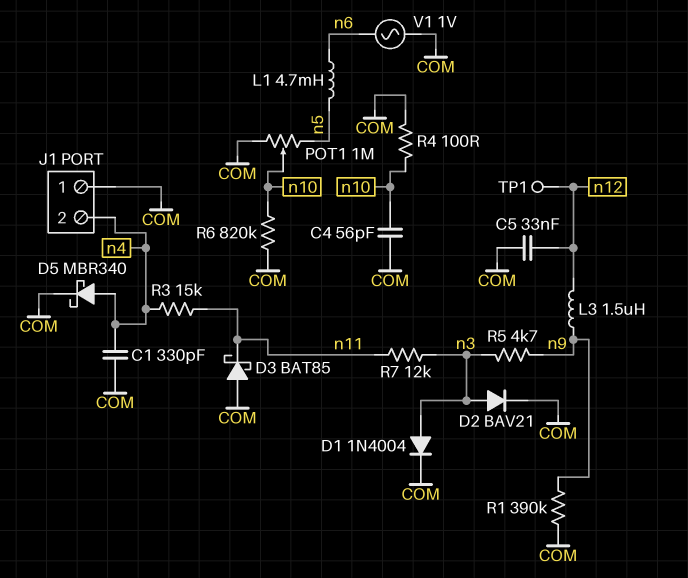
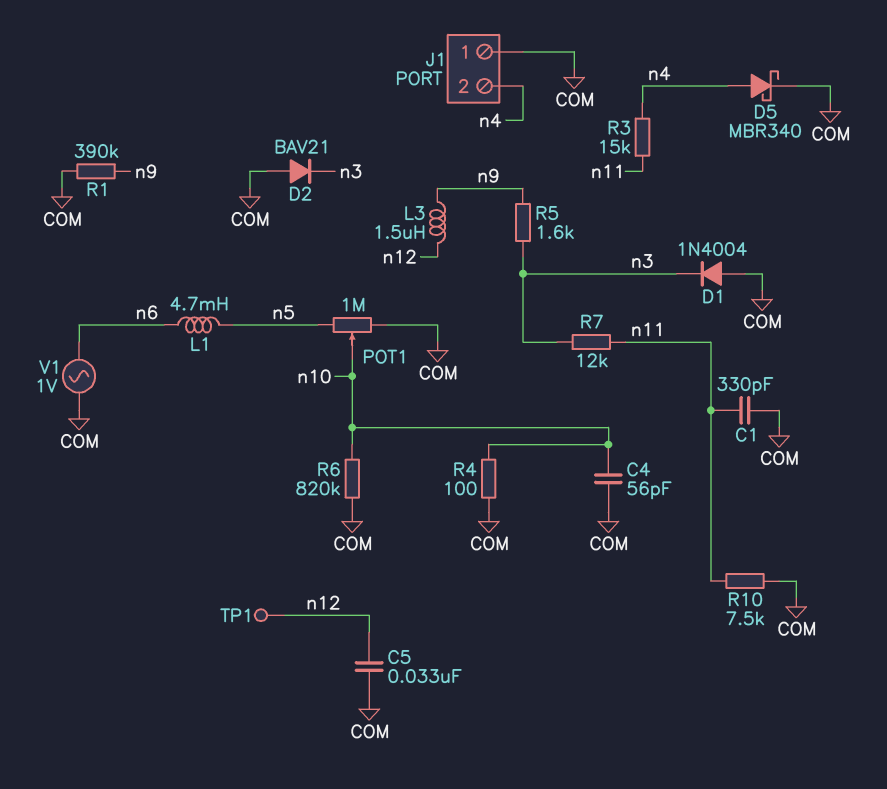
C1: 330pF (COM, n4) -> 330pF (COM, n11)
D1: diode 1N4004 (A n3, K COM) -> diode 1N4004 (A COM, K n3)
D2: diode BAV21 (A n3, K COM) -> diode BAV21 (A COM, K n3)
D3: schottky BAT85 (A COM, K n11) -> none
R5: 4.7k (n3, n9) -> 1.6k (n3, n9)
R10: none -> 7.5k (COM, n11)

